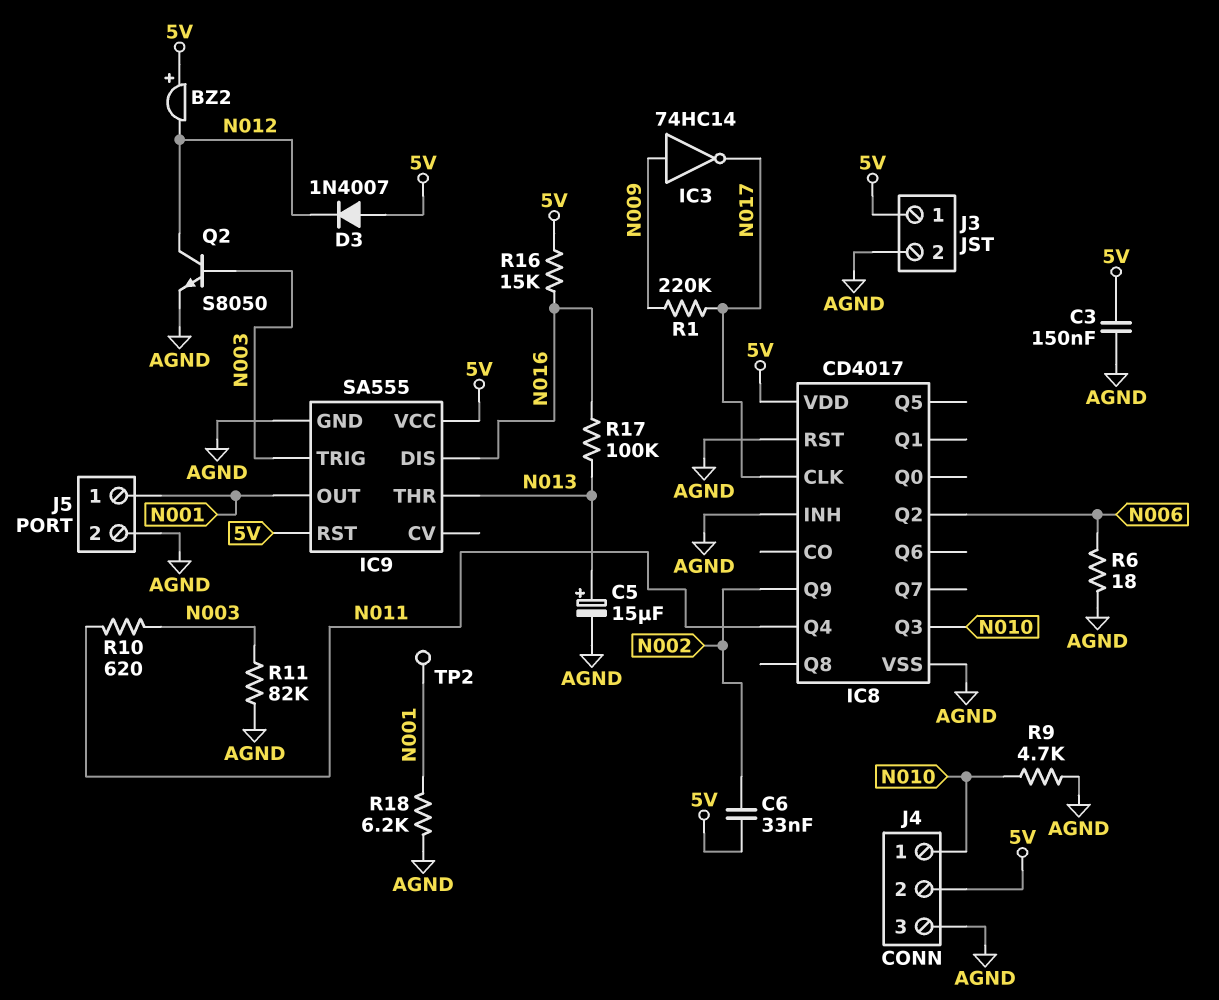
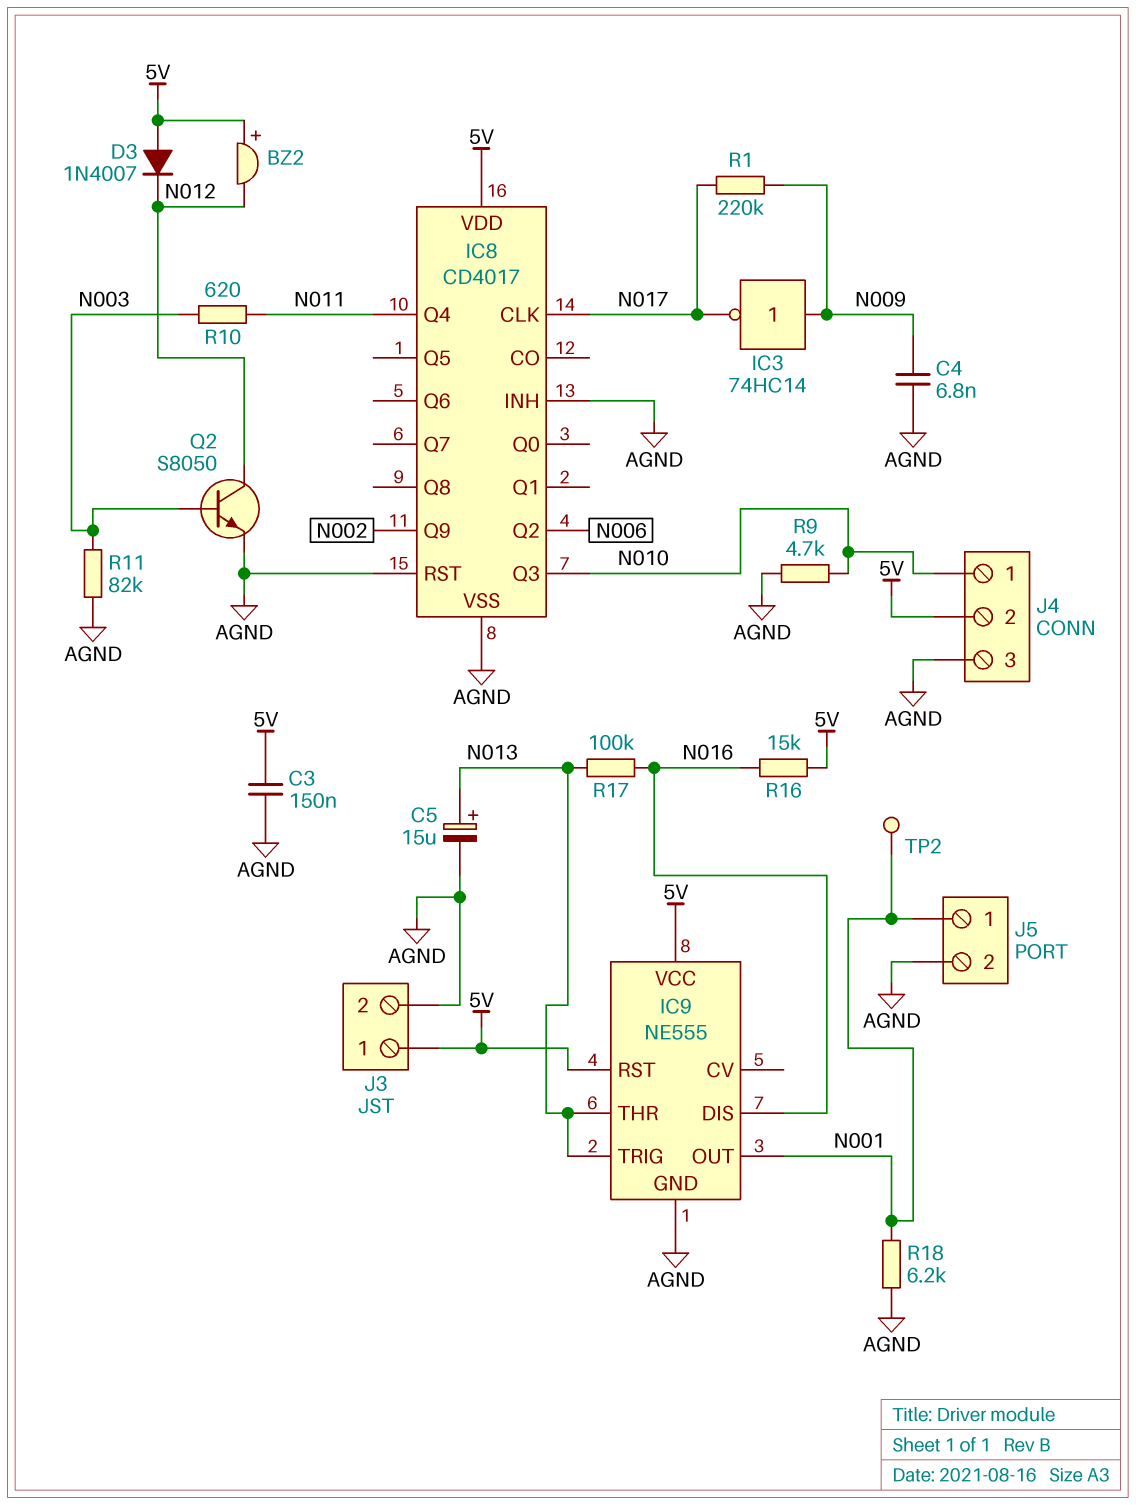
C4: none -> 6.8nF (AGND, N009)
C6: 33nF (5V, N002) -> none
IC9: SA555 -> NE555
IC9 pin TRIG: N003 -> N013
R6: 18 (AGND, N006) -> none

